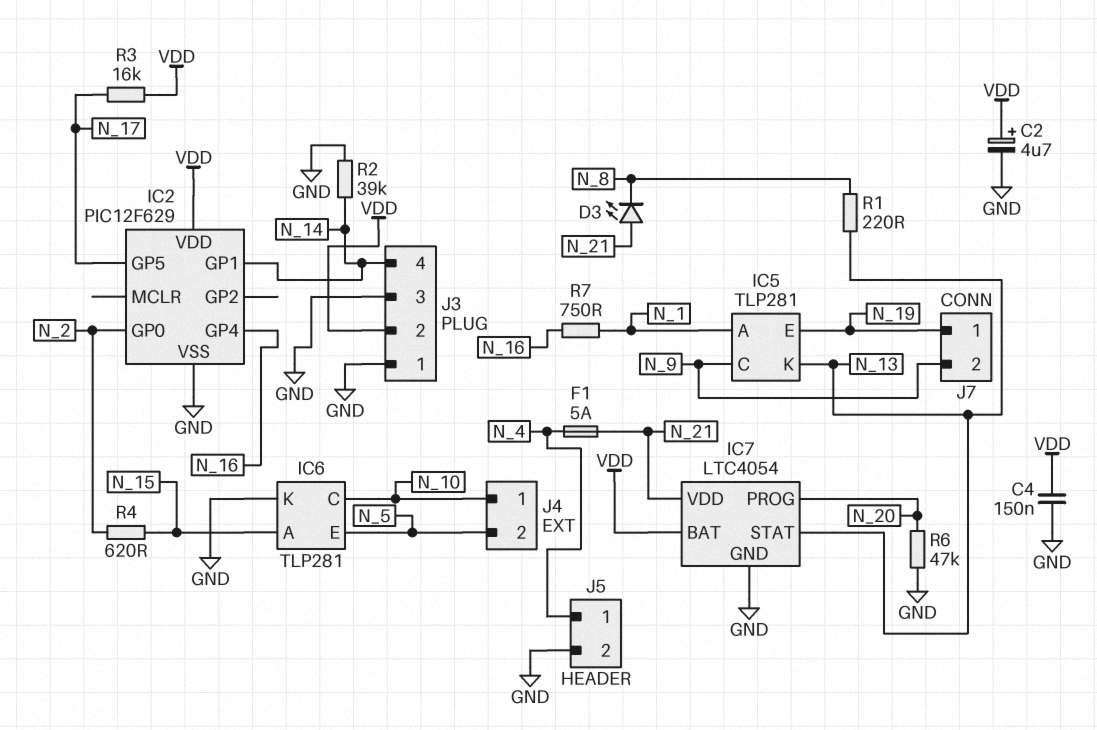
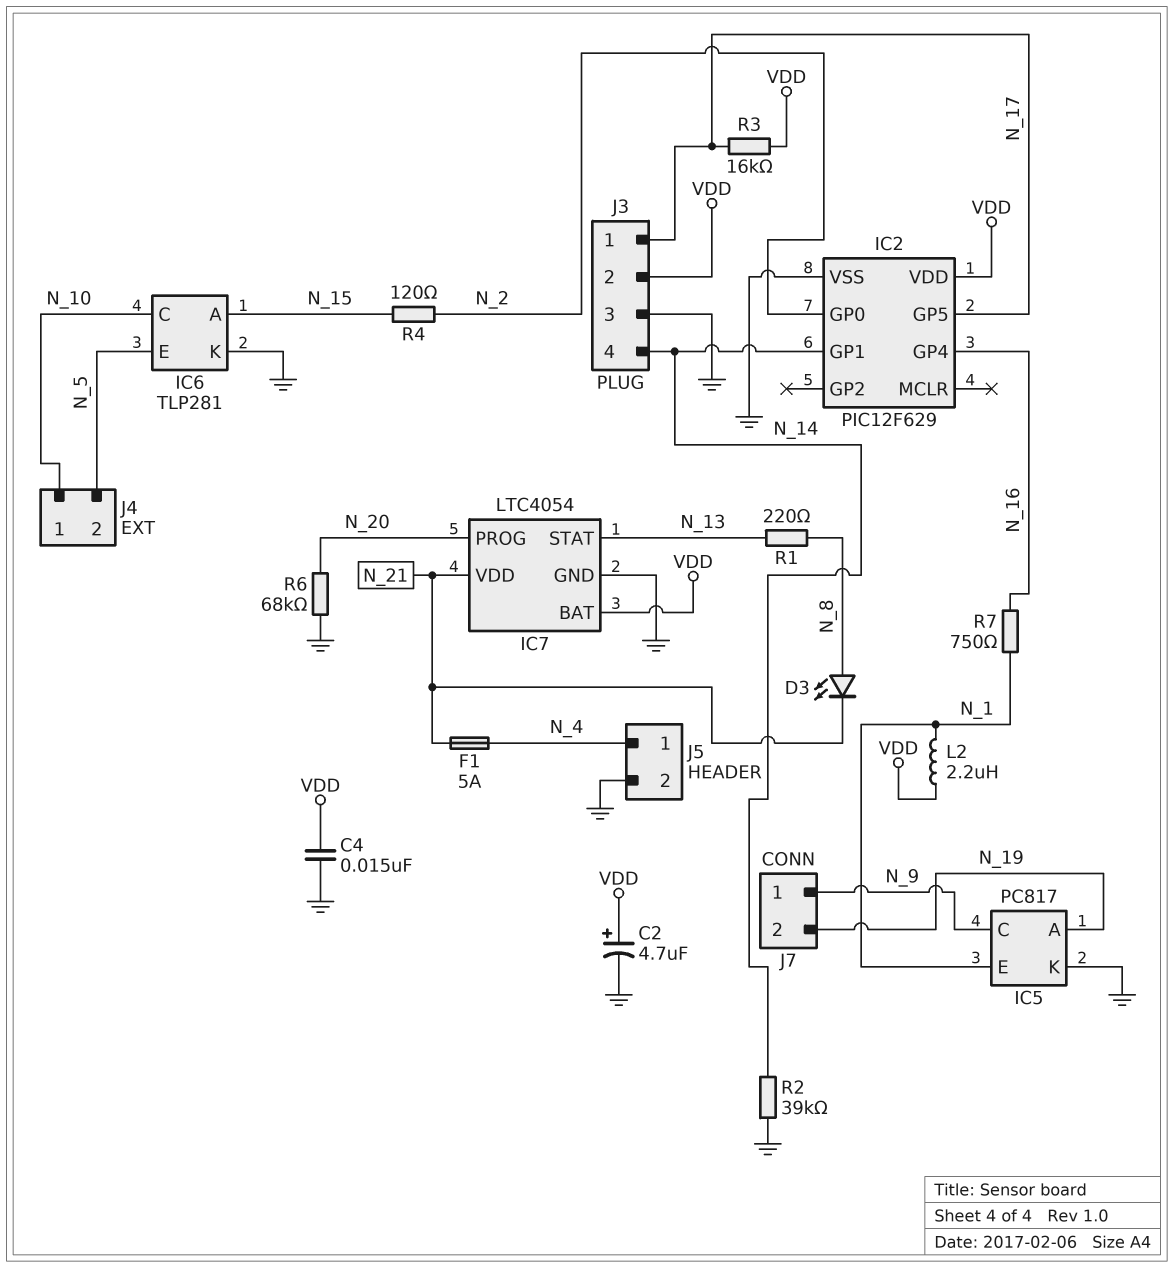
C4: 150nF (GND, VDD) -> 15nF (GND, VDD)
D3: LED (A N_21, K N_8) -> LED (A N_8, K N_21)
IC5: TLP281 -> PC817
IC5 pin A: N_1 -> N_19
IC5 pin E: N_19 -> N_1
IC5 pin K: N_13 -> GND
J3 pin 1: GND -> N_17
J7 pin 1: N_19 -> N_9
J7 pin 2: N_9 -> N_19
L2: none -> 2.2uH (N_1, VDD)
R4: 620 (N_2, N_15) -> 120 (N_2, N_15)
R6: 47k (GND, N_20) -> 68k (GND, N_20)

